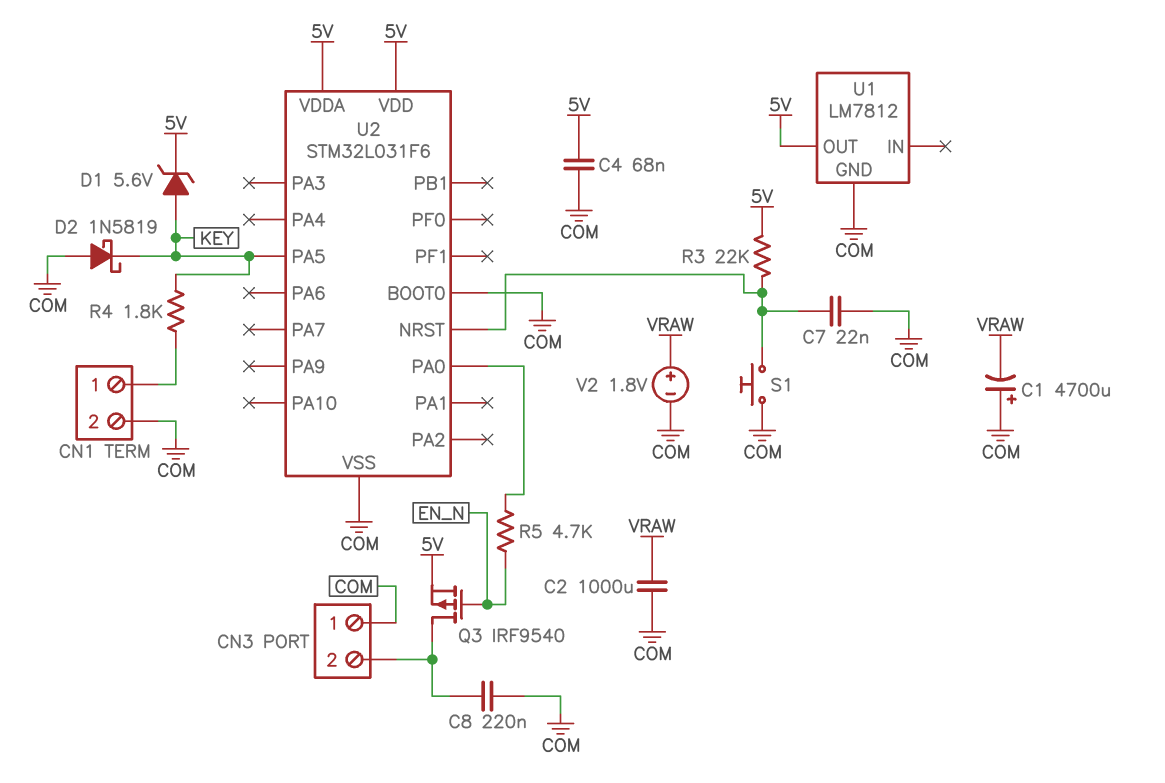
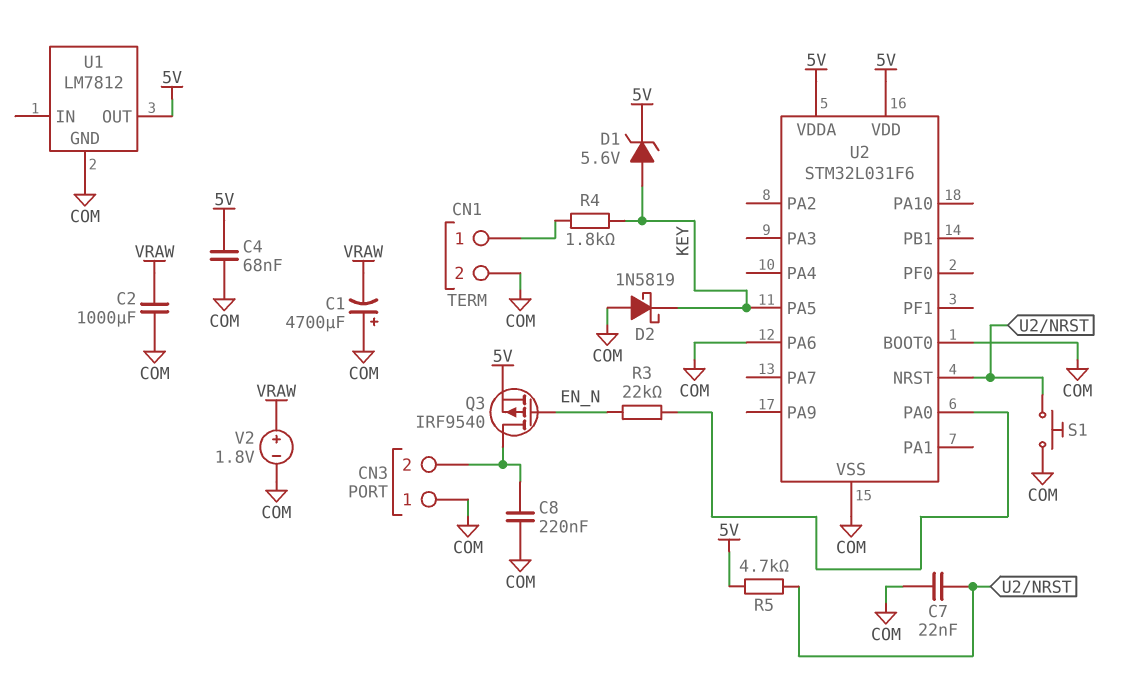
R3: 22k (5V, U2/NRST) -> 22k (EN_N, U2/PA0)
R5: 4.7k (EN_N, U2/PA0) -> 4.7k (5V, U2/NRST)
U2 pin PA6: none -> COM

